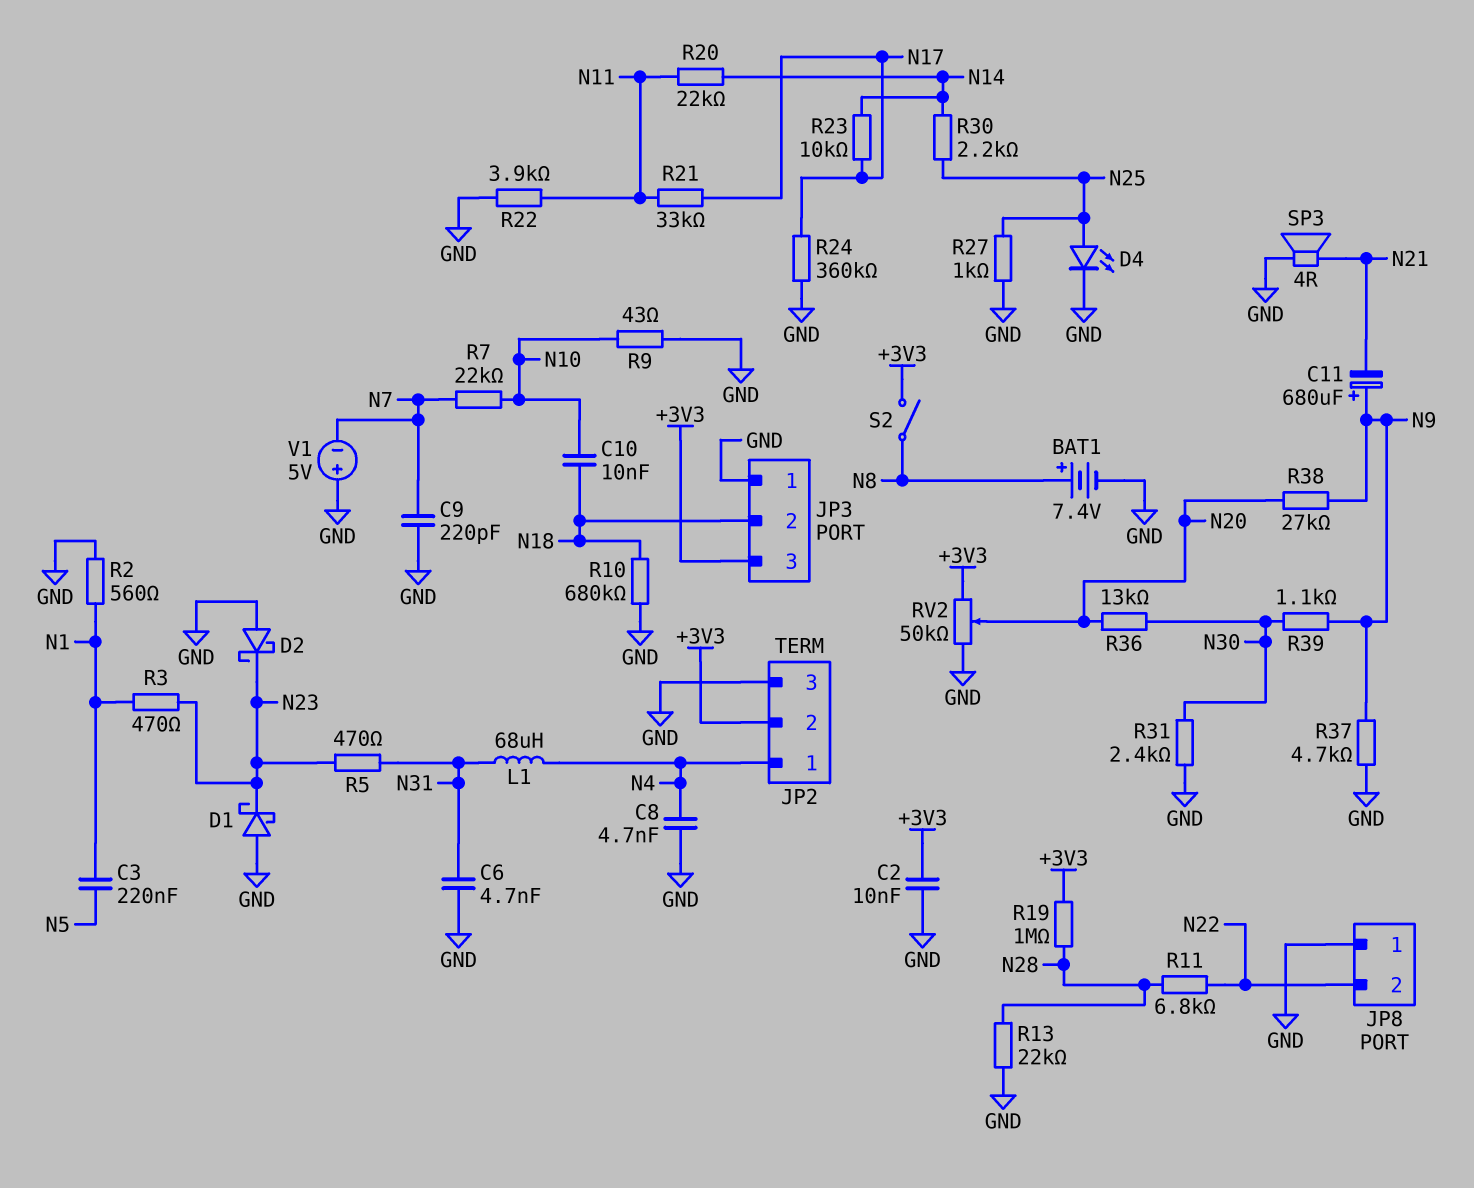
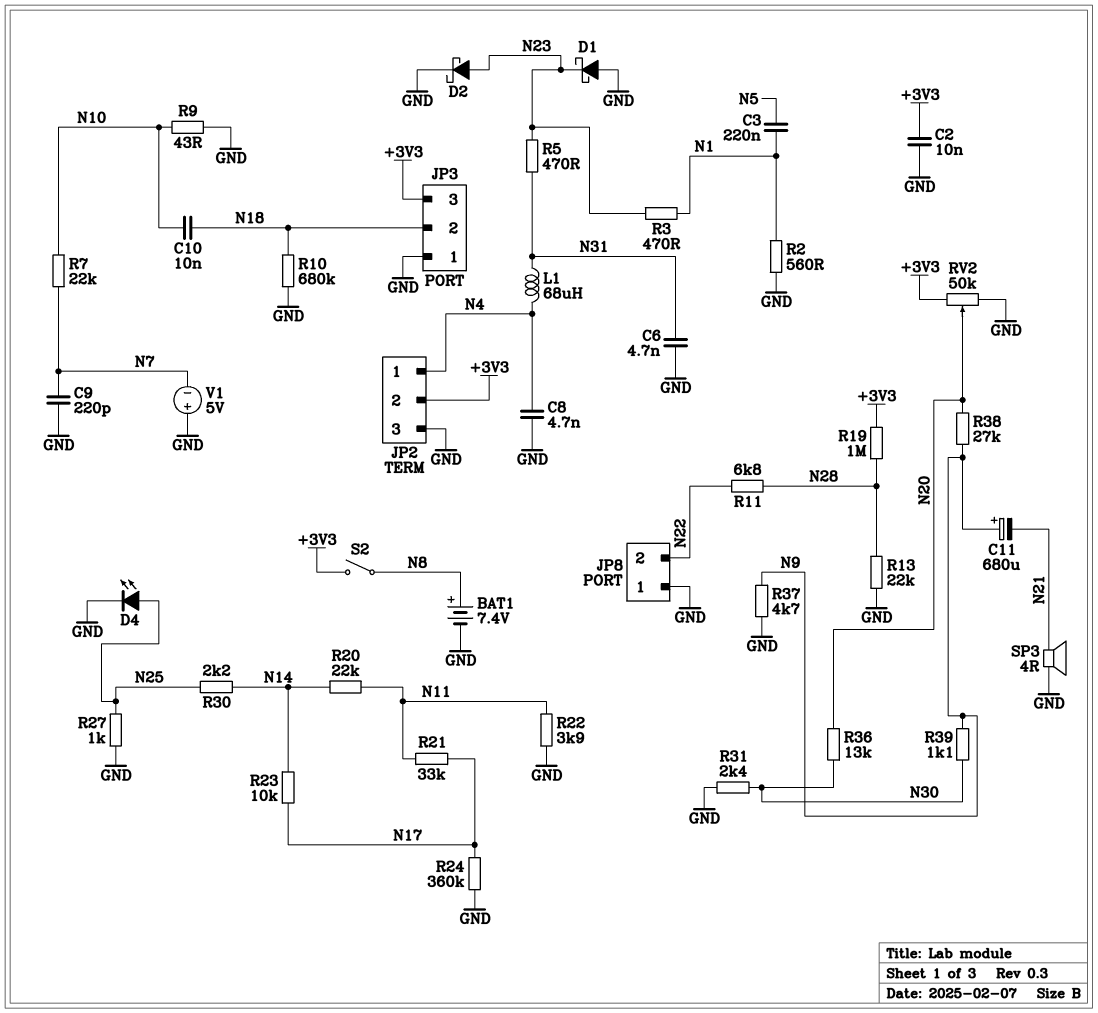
D2: schottky (A GND, K N23) -> schottky (A N23, K GND)

